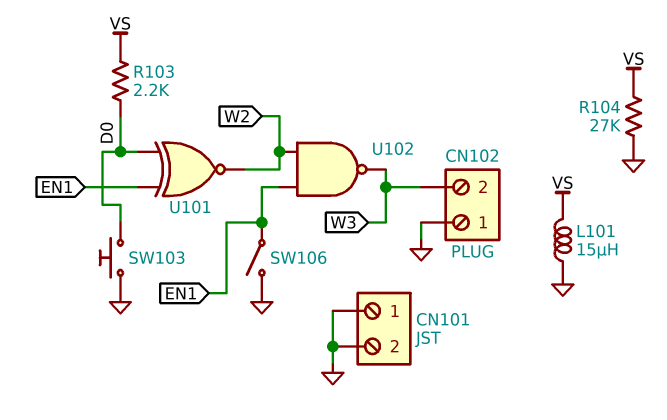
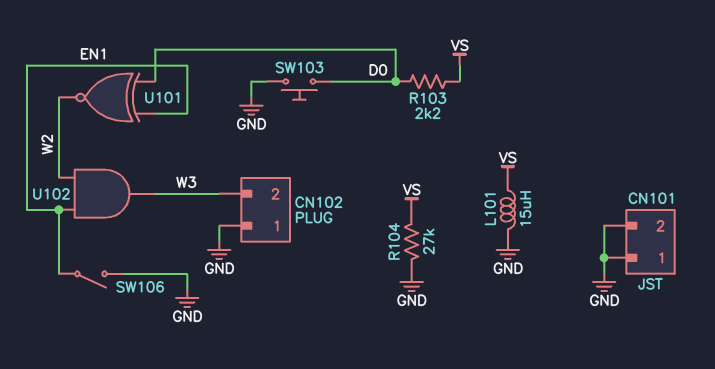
U102: NAND (in EN1, in W2, out W3) -> AND (in EN1, in W2, out W3)

